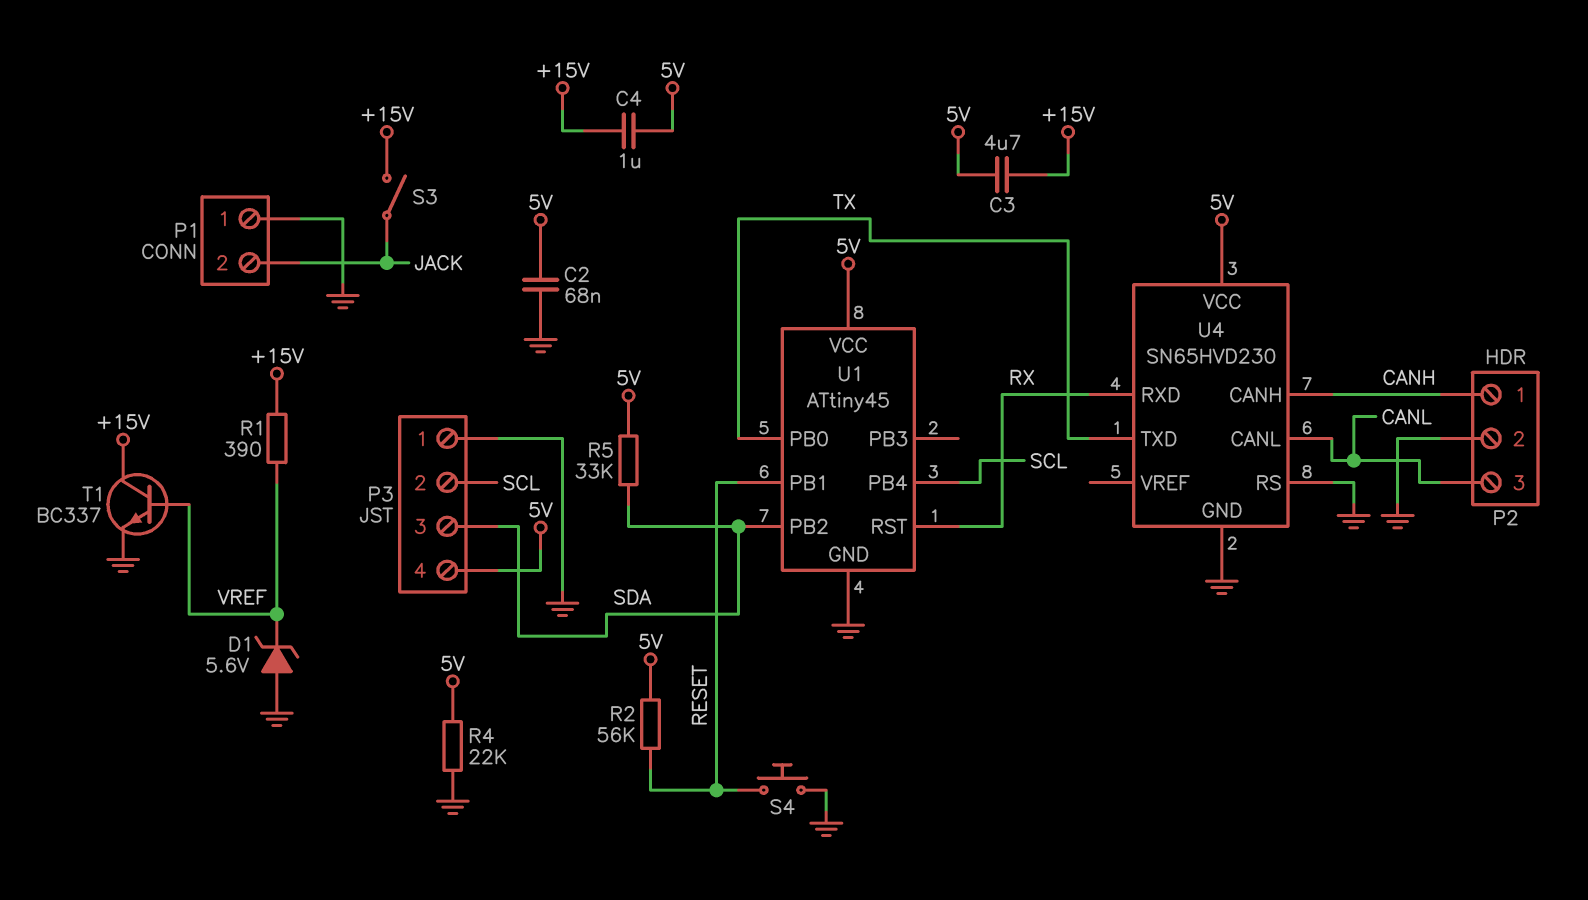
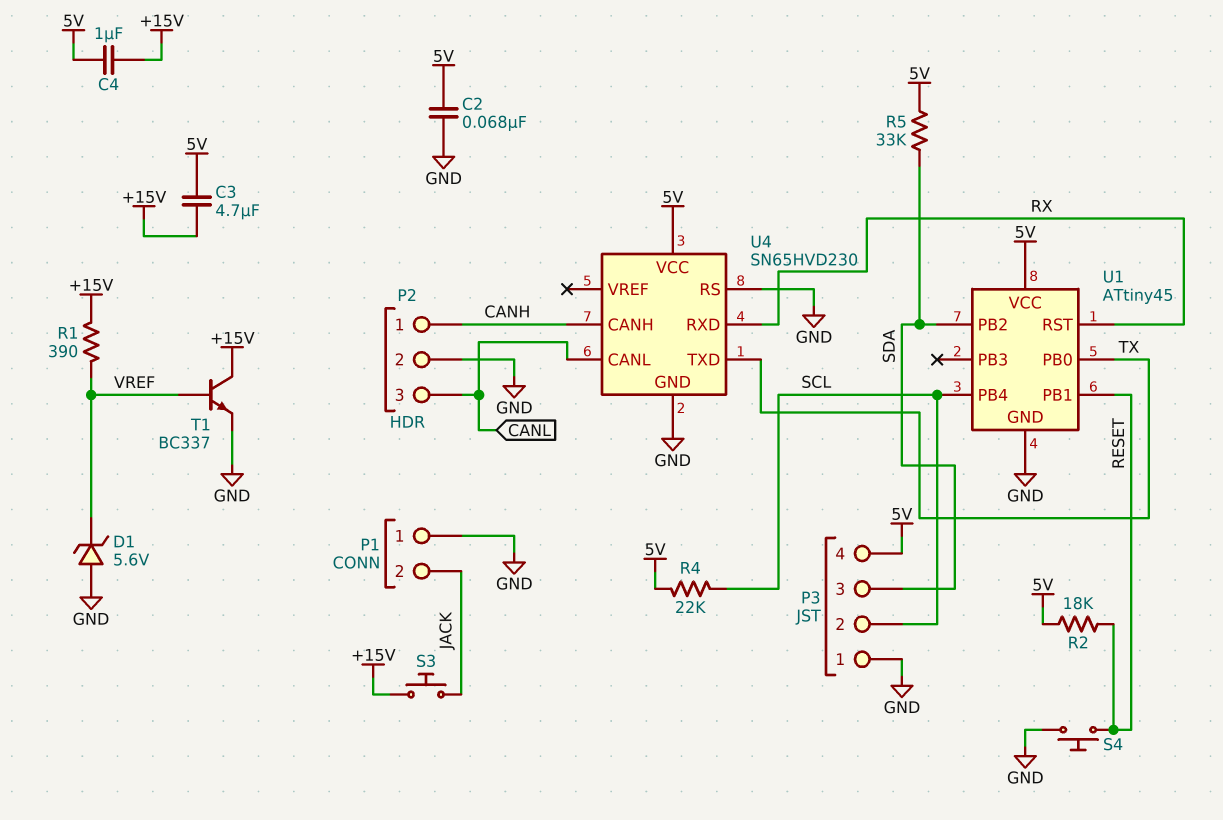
R2: 56k (5V, RESET) -> 18k (5V, RESET)
R4: 22k (5V, GND) -> 22k (5V, SCL)
S3: switch (+15V, JACK) -> button (+15V, JACK)

